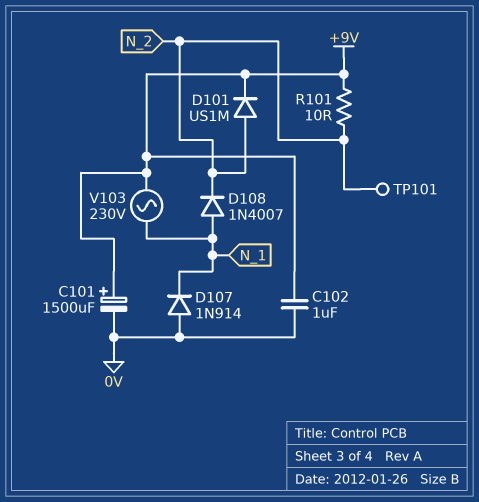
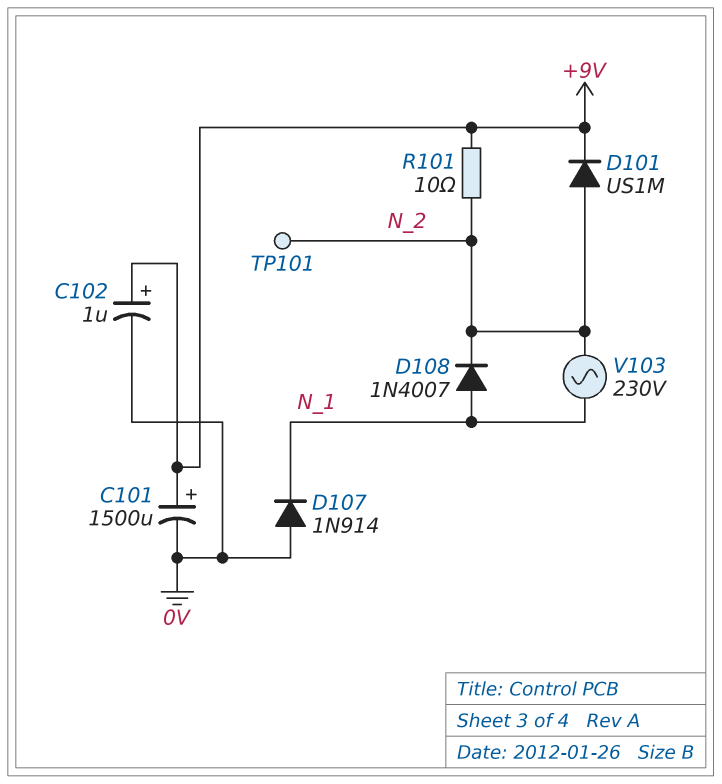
C102: 1uF (+9V, 0V) -> 1uF (plus +9V, minus 0V)
V103: AC 230V (+9V, N_1) -> AC 230V (N_1, N_2)

